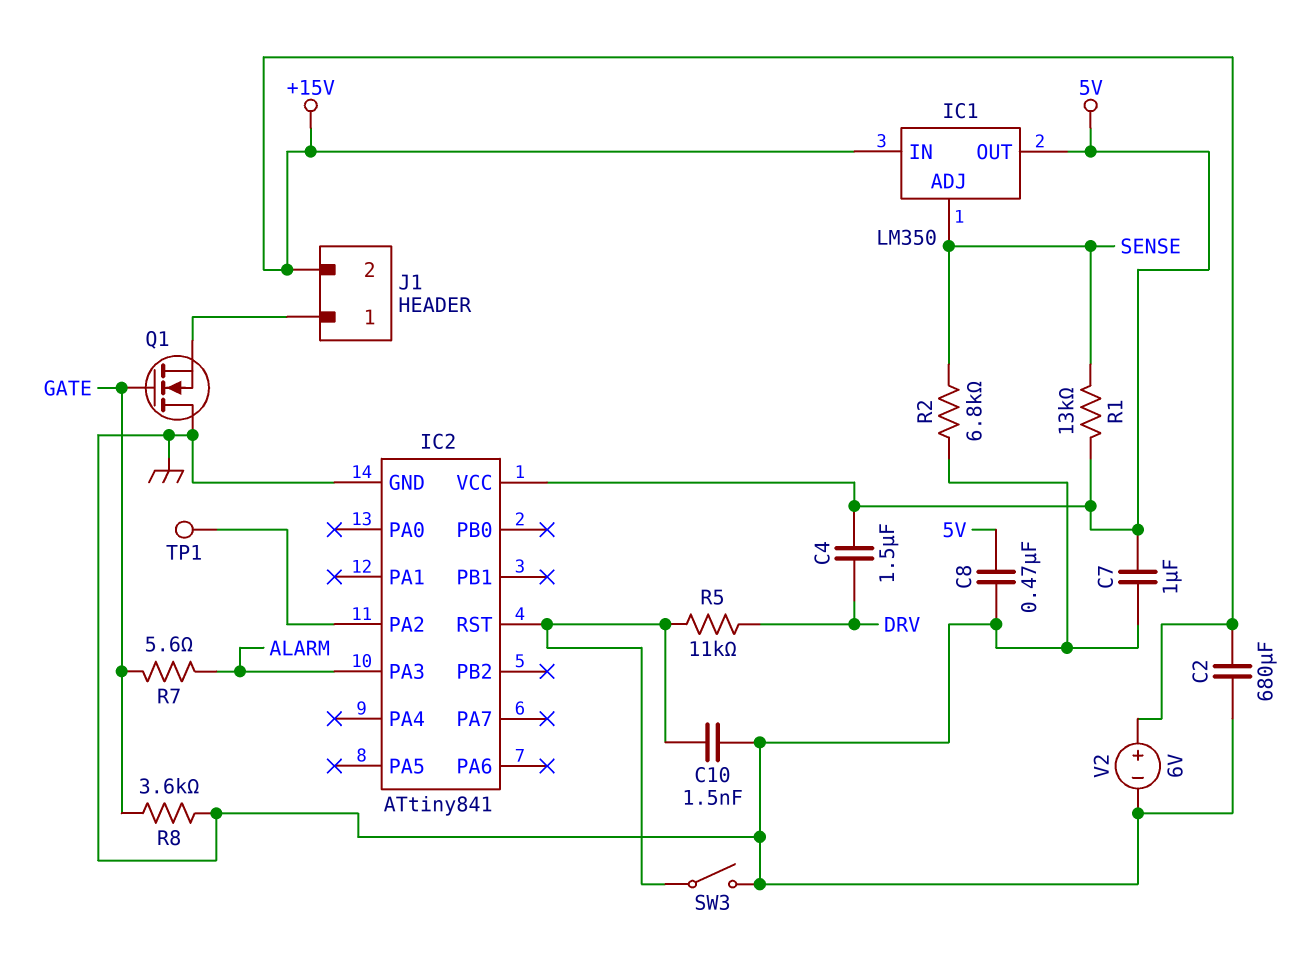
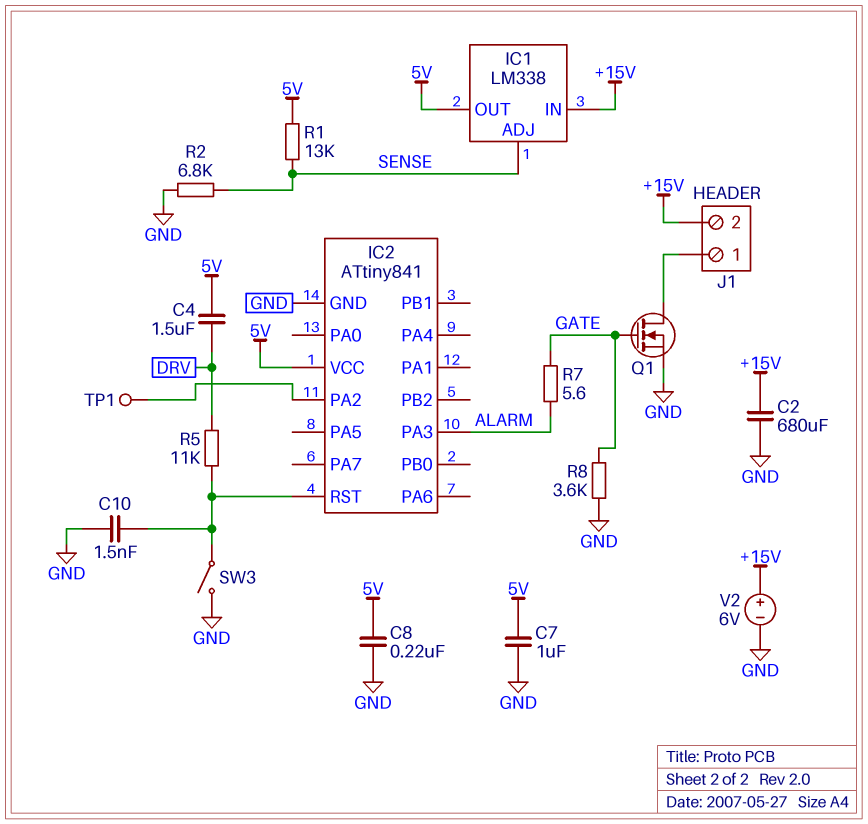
C8: 470nF (5V, GND) -> 220nF (5V, GND)
IC1: LM350 -> LM338
Q1: NMOS (G GATE, D GND, S J1/1) -> NMOS (G GATE, D J1/1, S GND)

